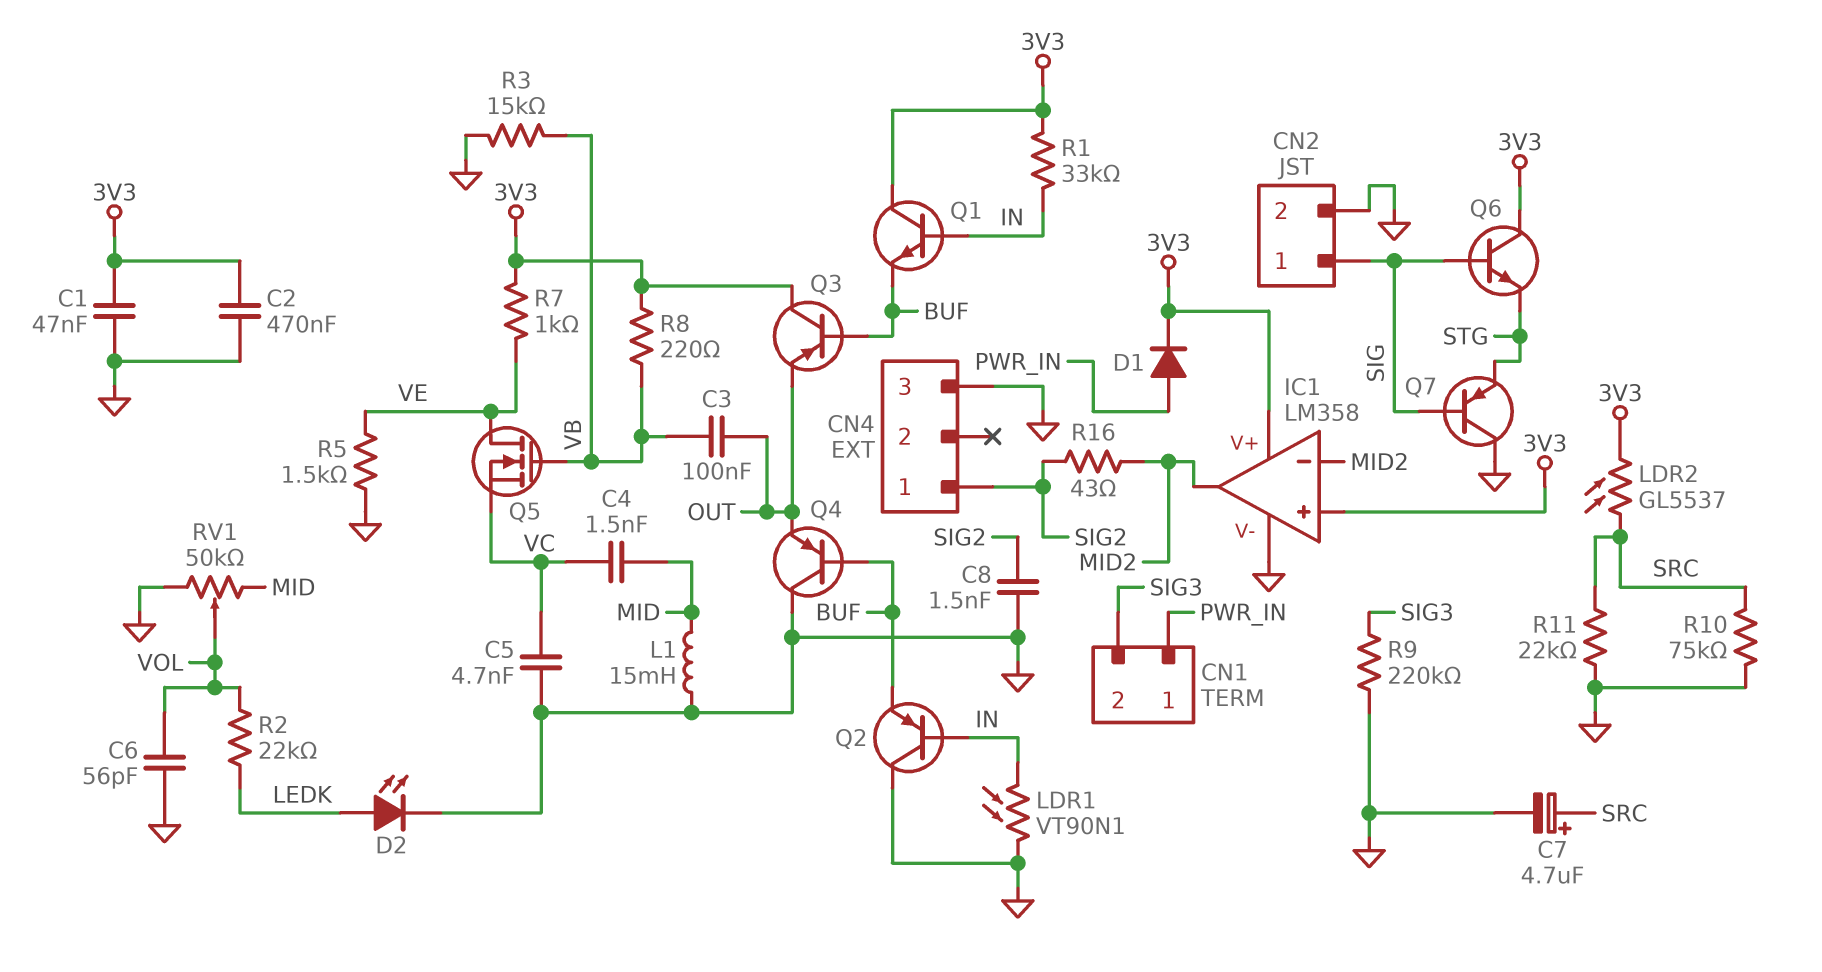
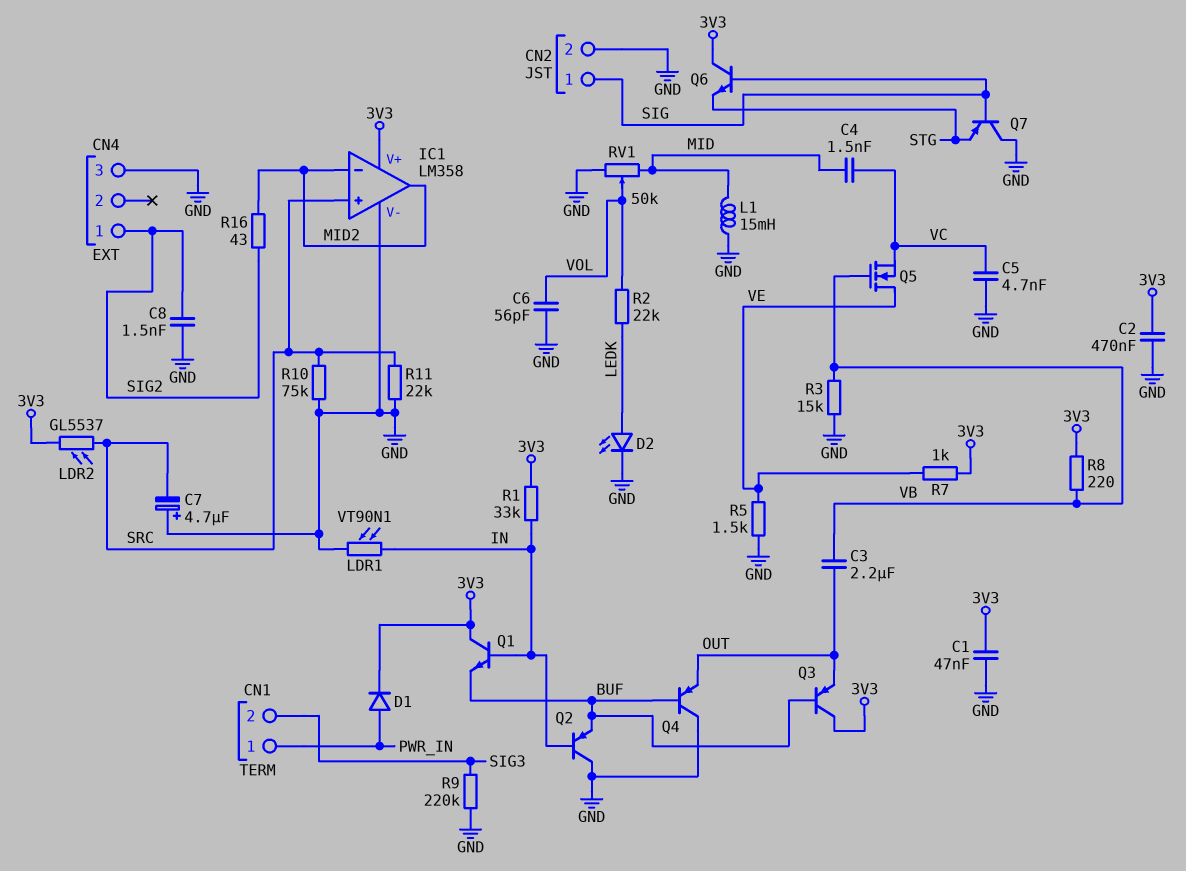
C3: 100nF (OUT, VB) -> 2.2uF (OUT, VB)
C7: 4.7uF (plus SRC, minus GND) -> 4.7uF (plus GND, minus SRC)
IC1 pin in+: 3V3 -> SRC

